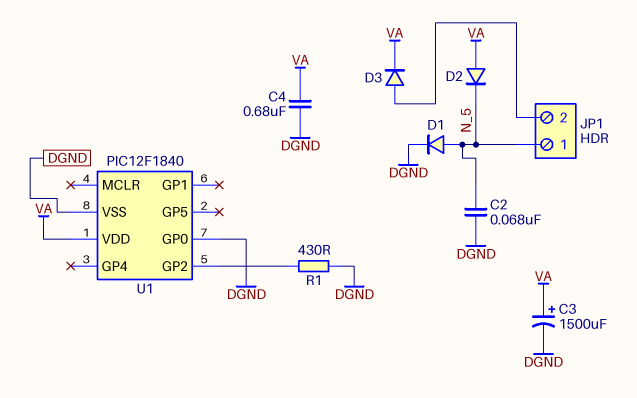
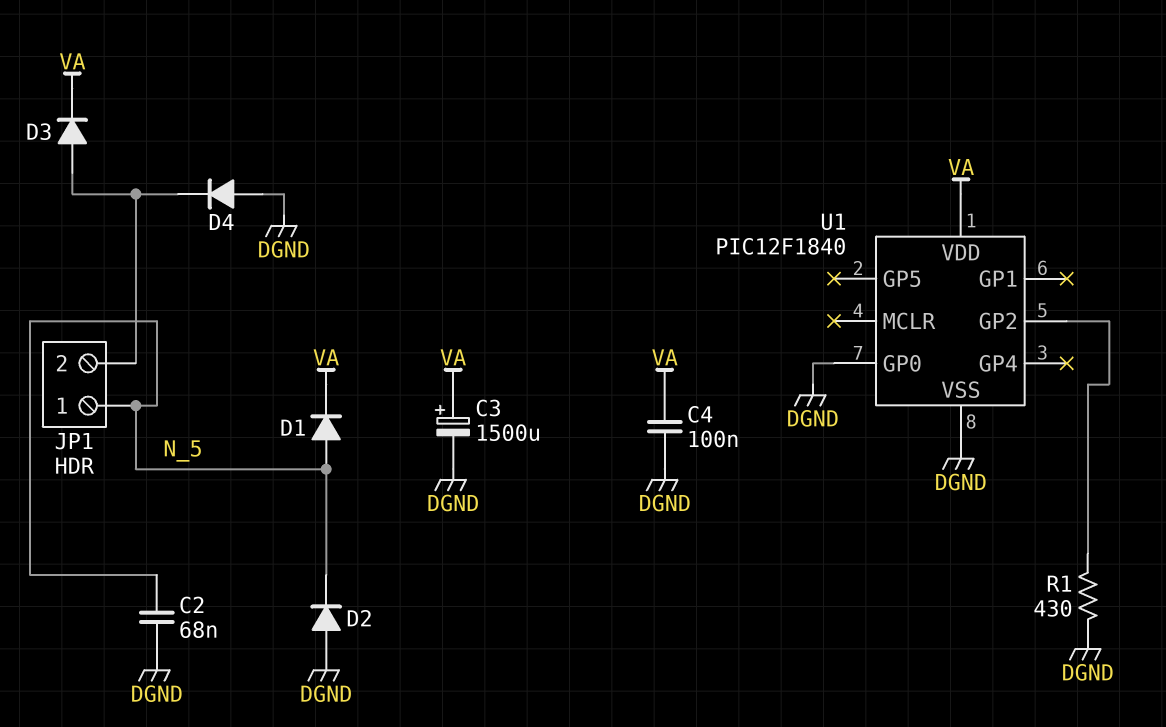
C4: 680nF (DGND, VA) -> 100nF (DGND, VA)
D1: diode (A N_5, K DGND) -> diode (A N_5, K VA)
D2: diode (A VA, K N_5) -> diode (A DGND, K N_5)
D4: none -> diode (A DGND, K JP1/2)

